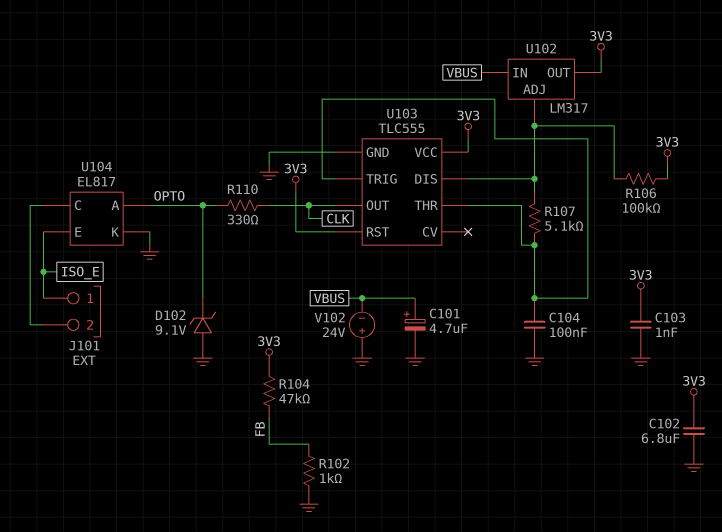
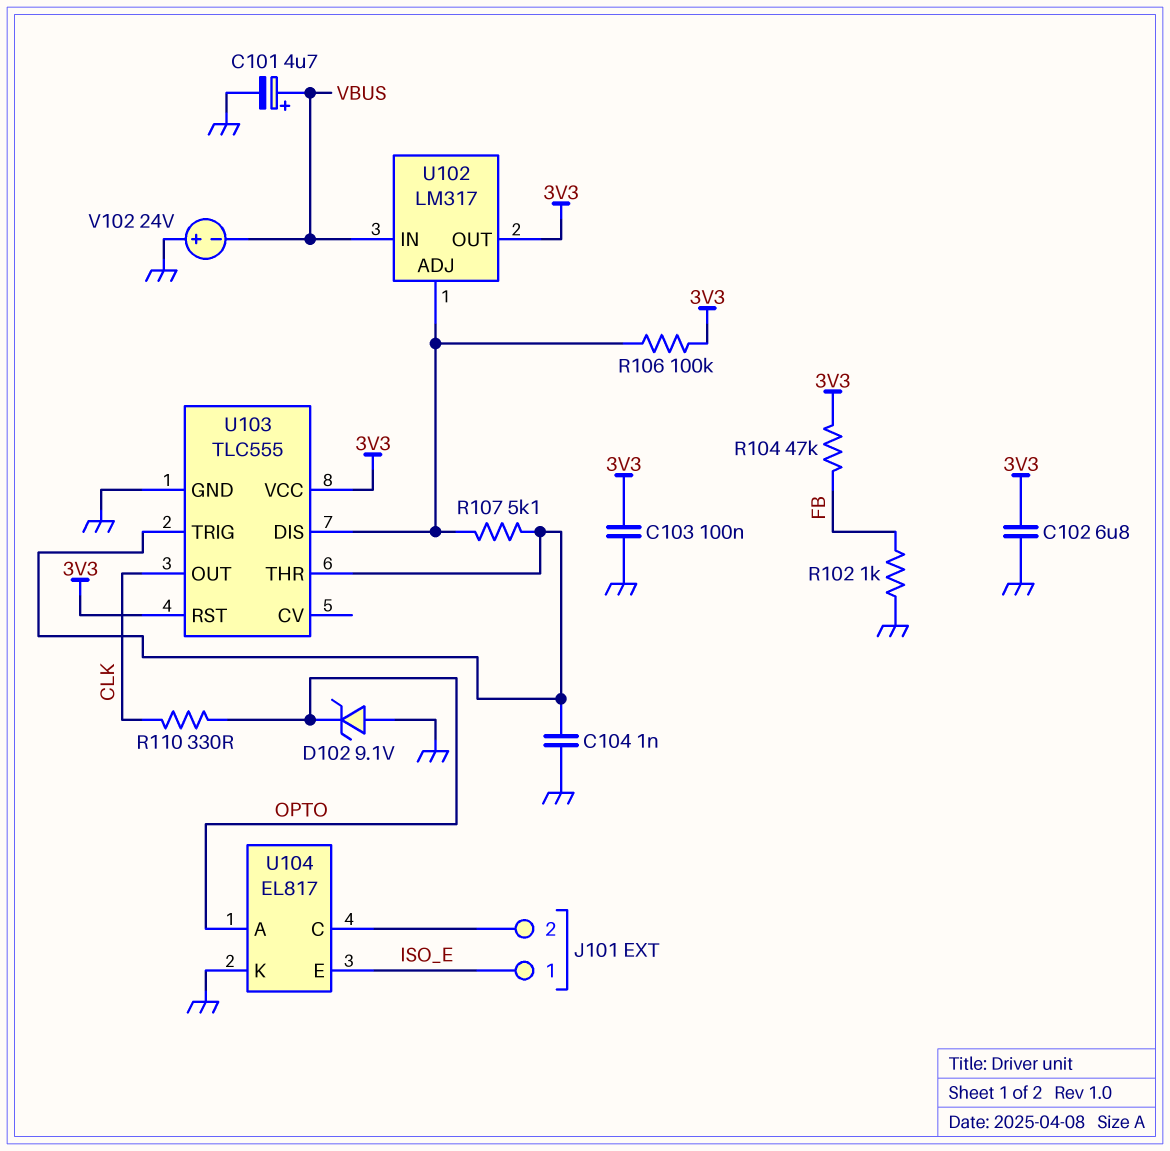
C103: 1nF (3V3, GND) -> 100nF (3V3, GND)
C104: 100nF (GND, U103/THR) -> 1nF (GND, U103/THR)

